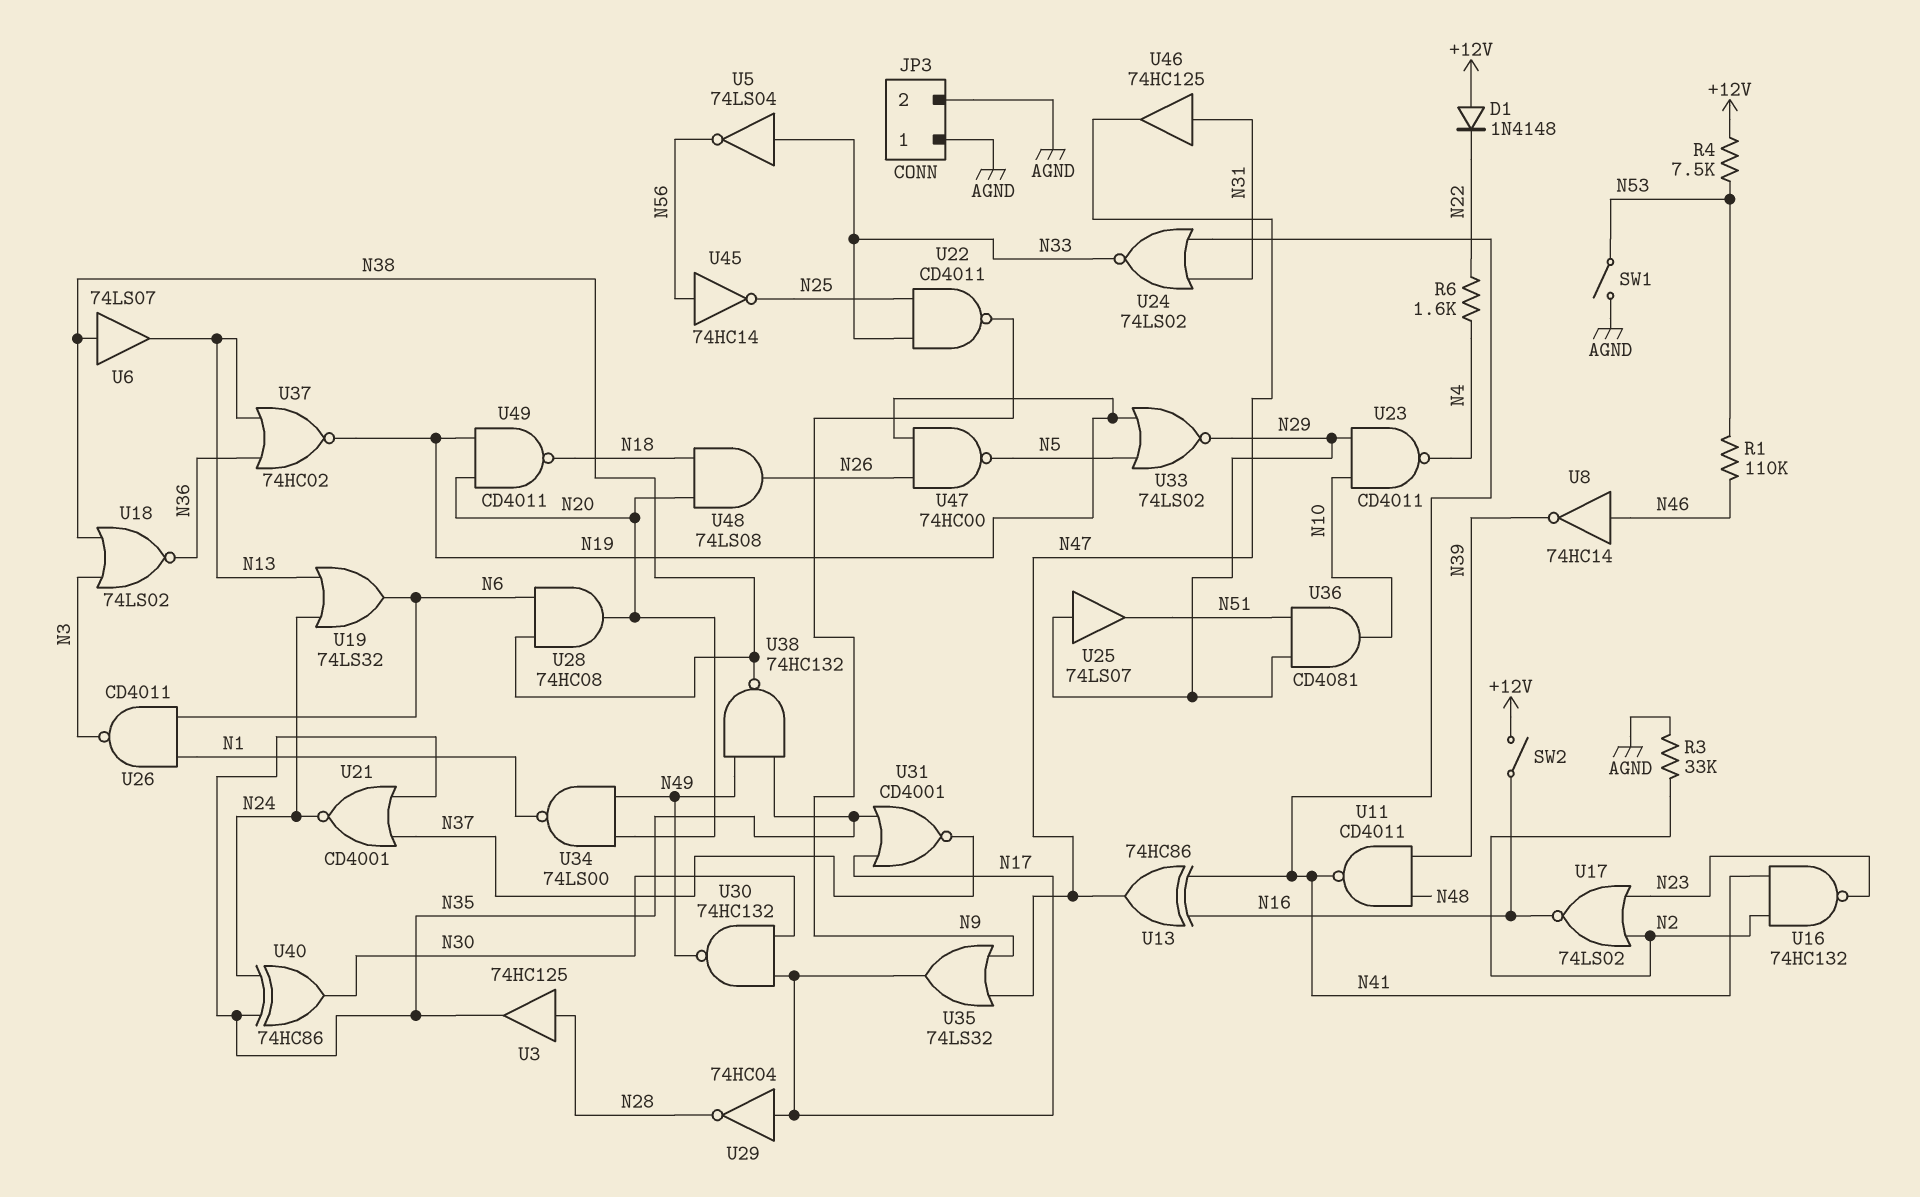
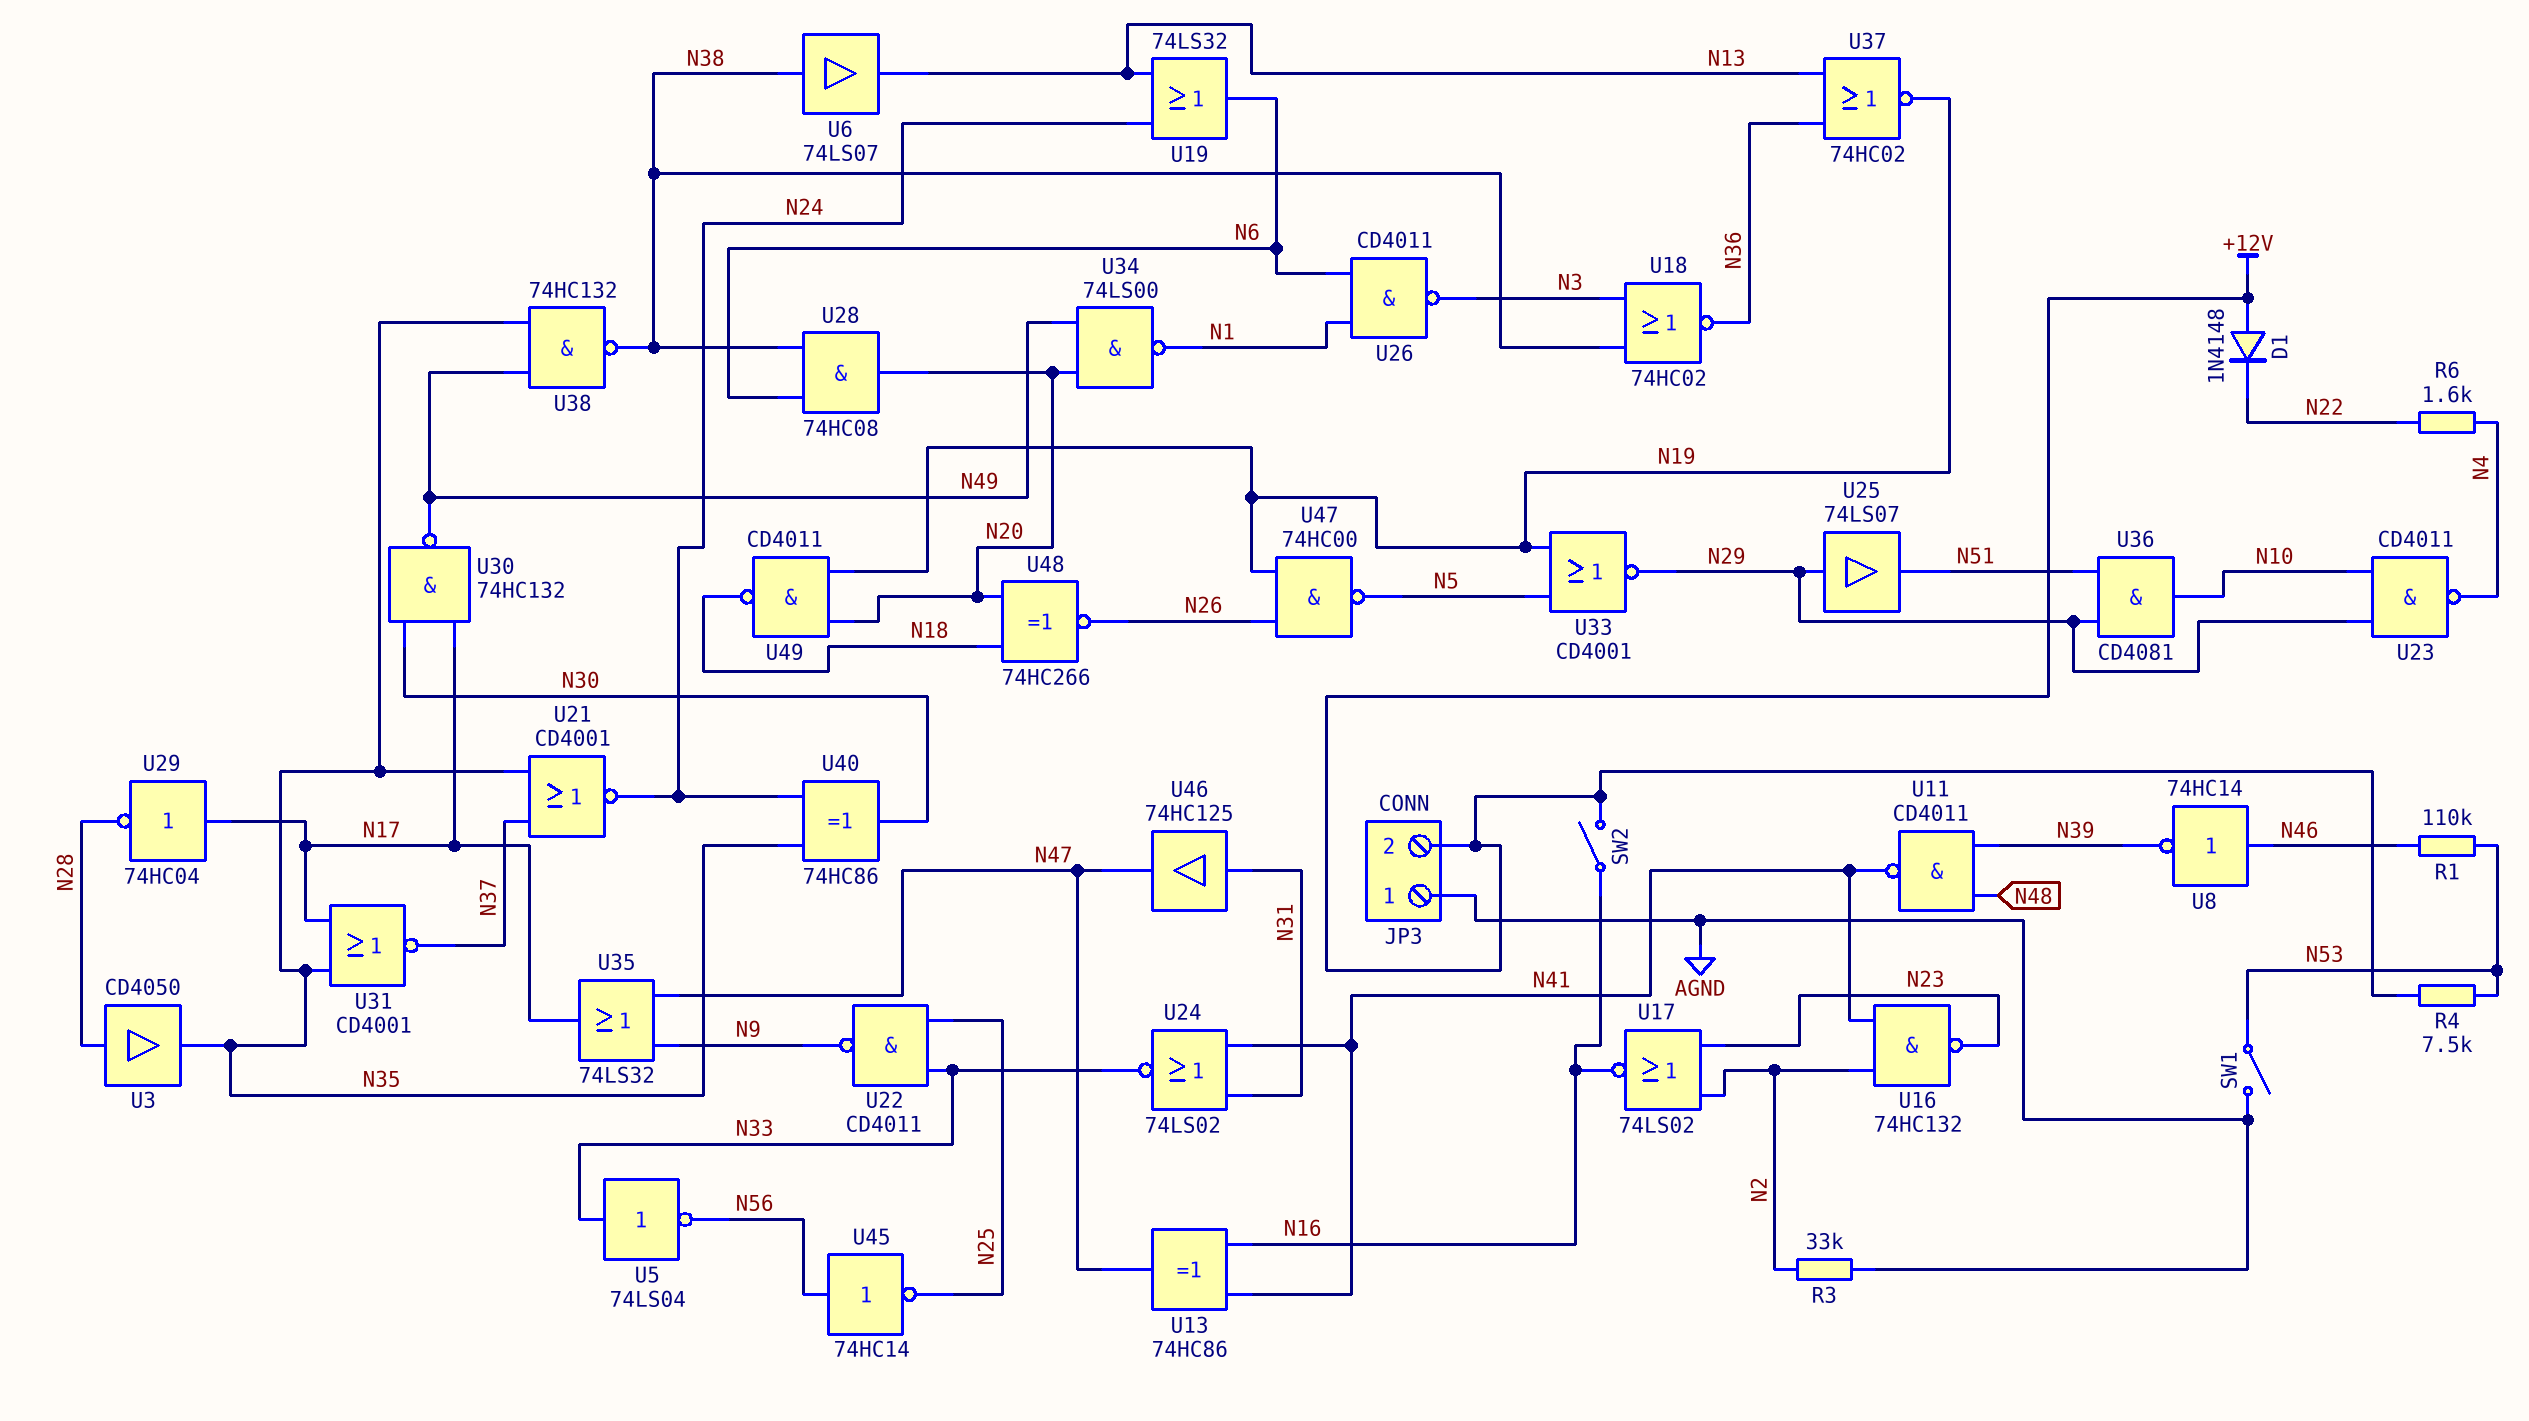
JP3 pin 2: AGND -> +12V
U3: buffer 74HC125 (in N28, out N35) -> buffer CD4050 (in N28, out N35)
U18: NOR 74LS02 (in N3, in N38, out N36) -> NOR 74HC02 (in N3, in N38, out N36)
U33: NOR 74LS02 (in N5, in N19, out N29) -> NOR CD4001 (in N5, in N19, out N29)
U48: AND 74LS08 (in N18, in N20, out N26) -> XNOR 74HC266 (in N18, in N20, out N26)

